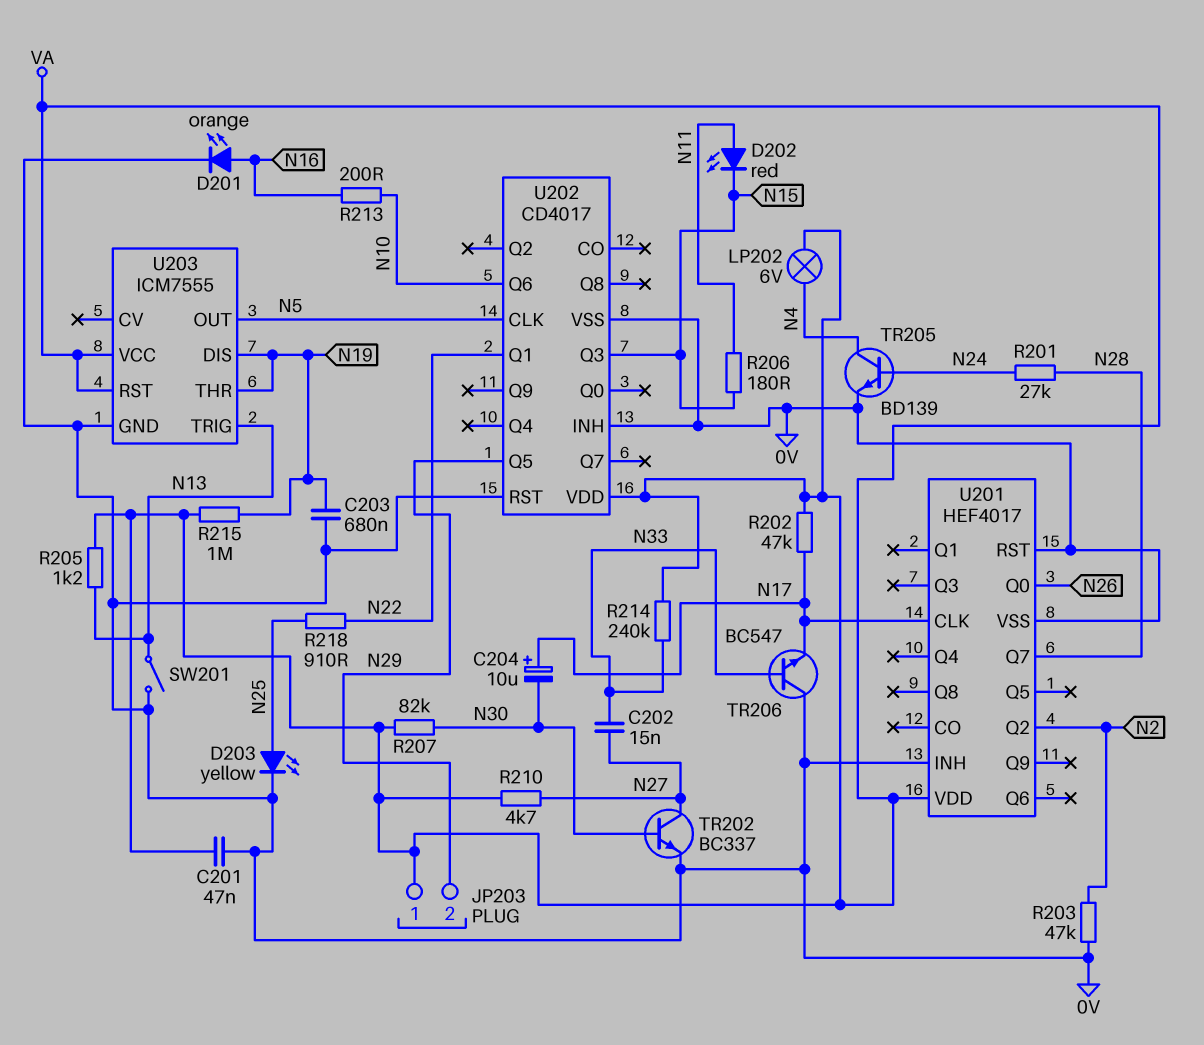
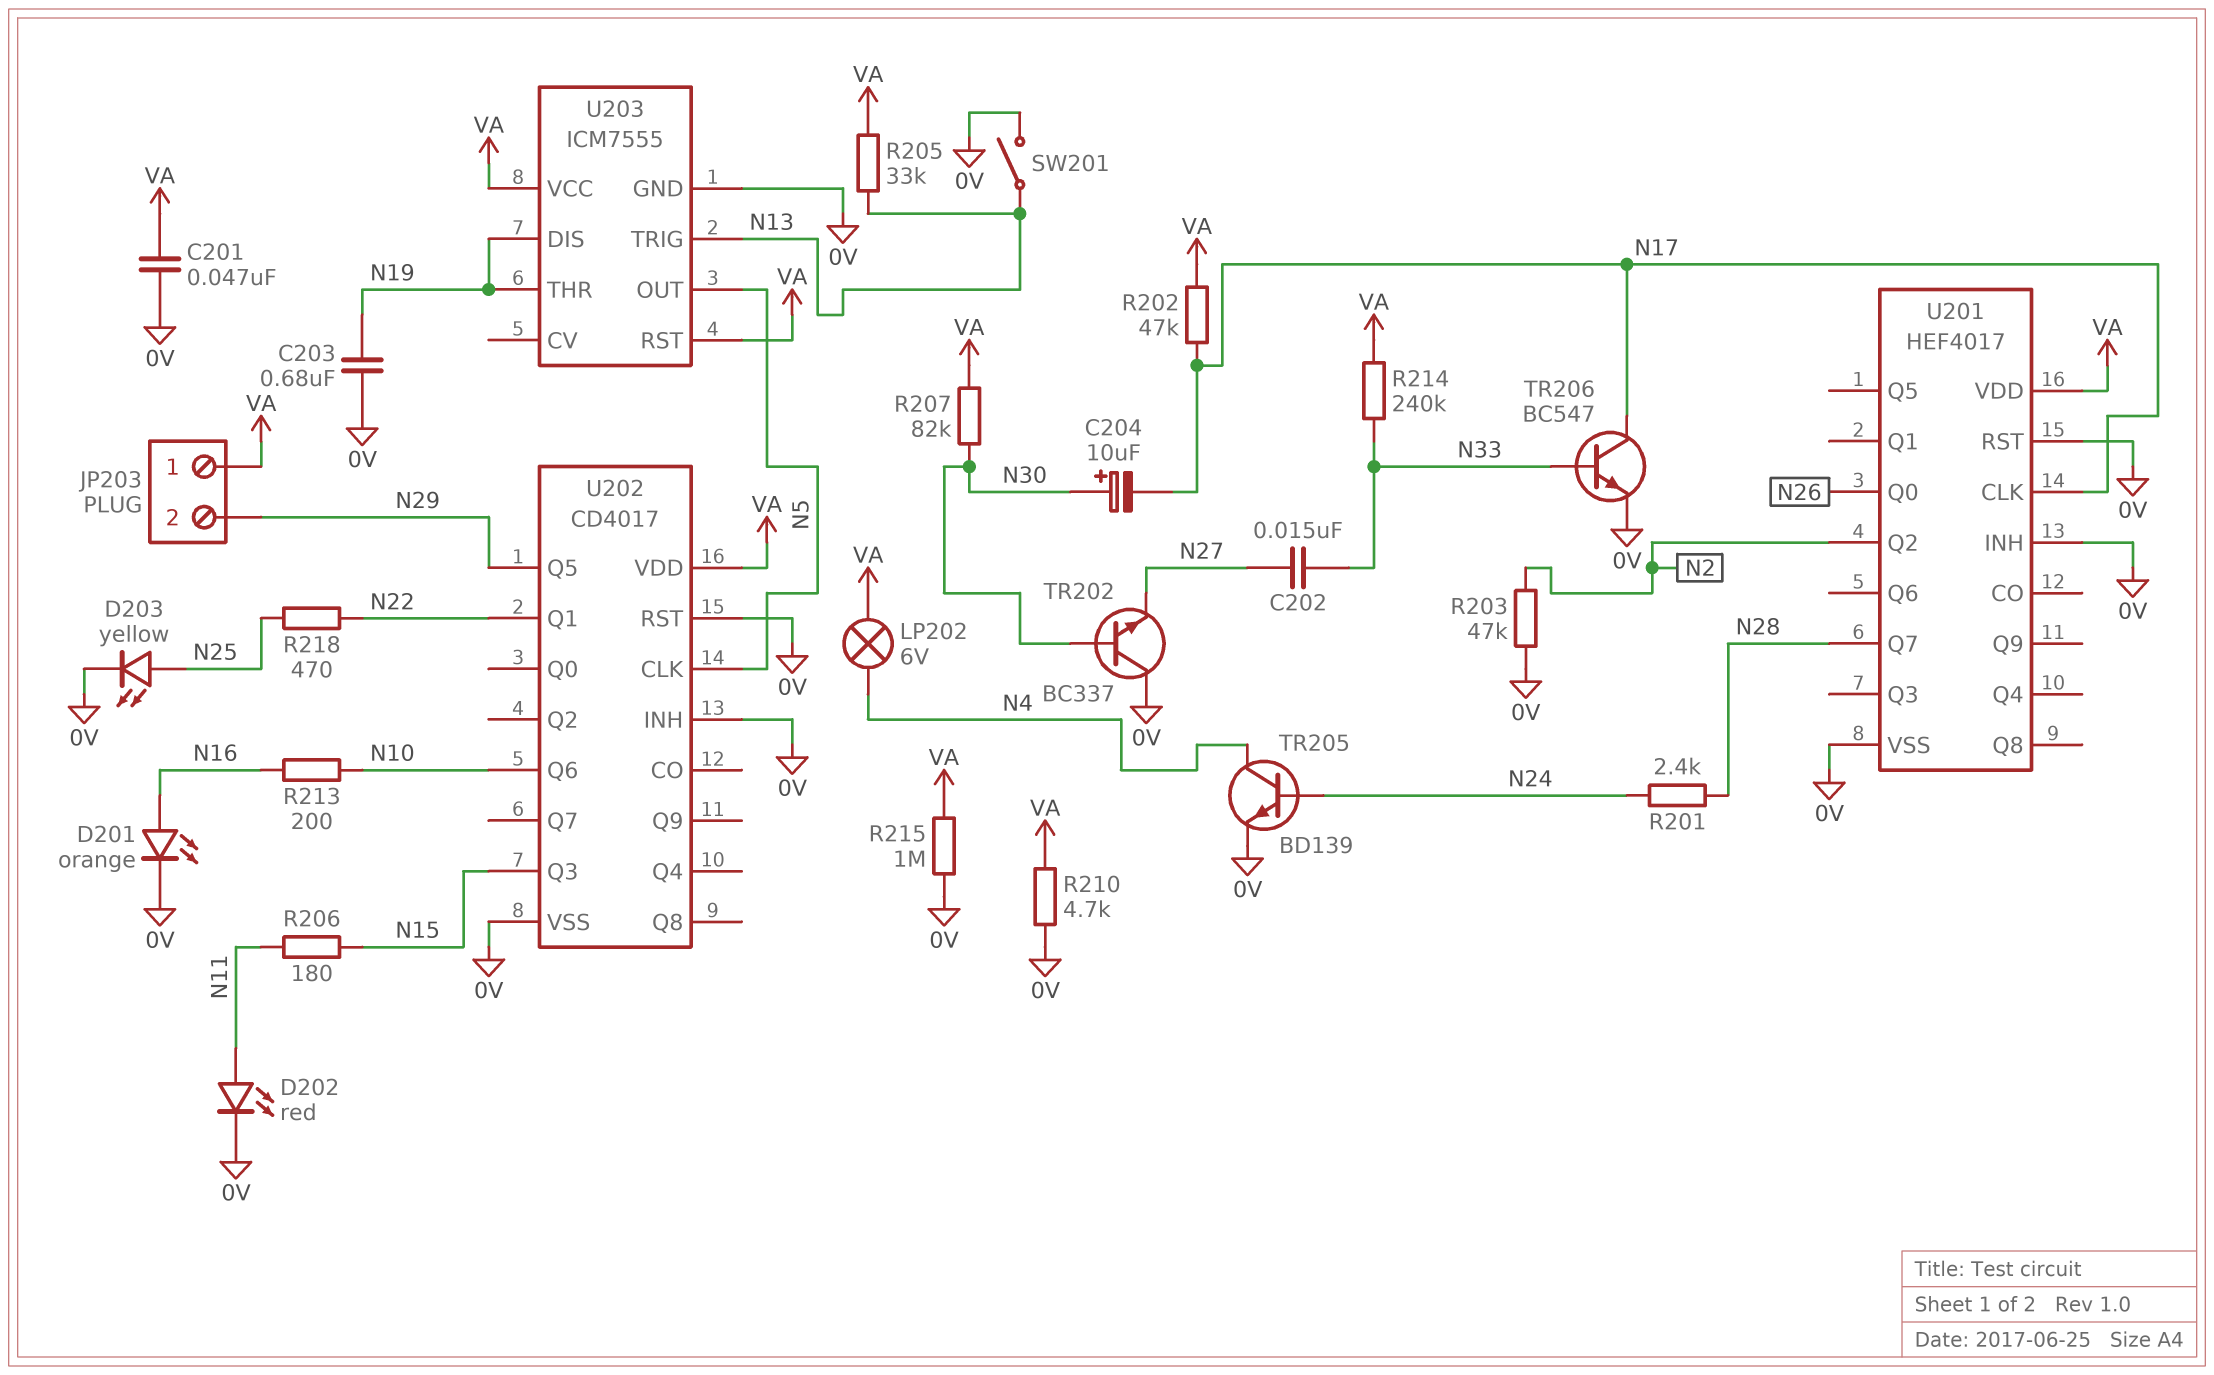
C204: 10uF (plus N17, minus N30) -> 10uF (plus N30, minus N17)
D202: LED red (A N11, K N15) -> LED red (A N11, K 0V)
R201: 27k (N24, N28) -> 2.4k (N24, N28)
R205: 1.2k (N13, VA) -> 33k (N13, VA)
R210: 4.7k (N27, VA) -> 4.7k (0V, VA)
R215: 1M (N19, VA) -> 1M (0V, VA)
R218: 910 (N22, N25) -> 470 (N22, N25)
TR202: NPN BC337 (B N30, C N27, E 0V) -> NPN BC337 (B N30, C 0V, E N27)
TR206: NPN BC547 (B N33, C 0V, E N17) -> NPN BC547 (B N33, C N17, E 0V)

